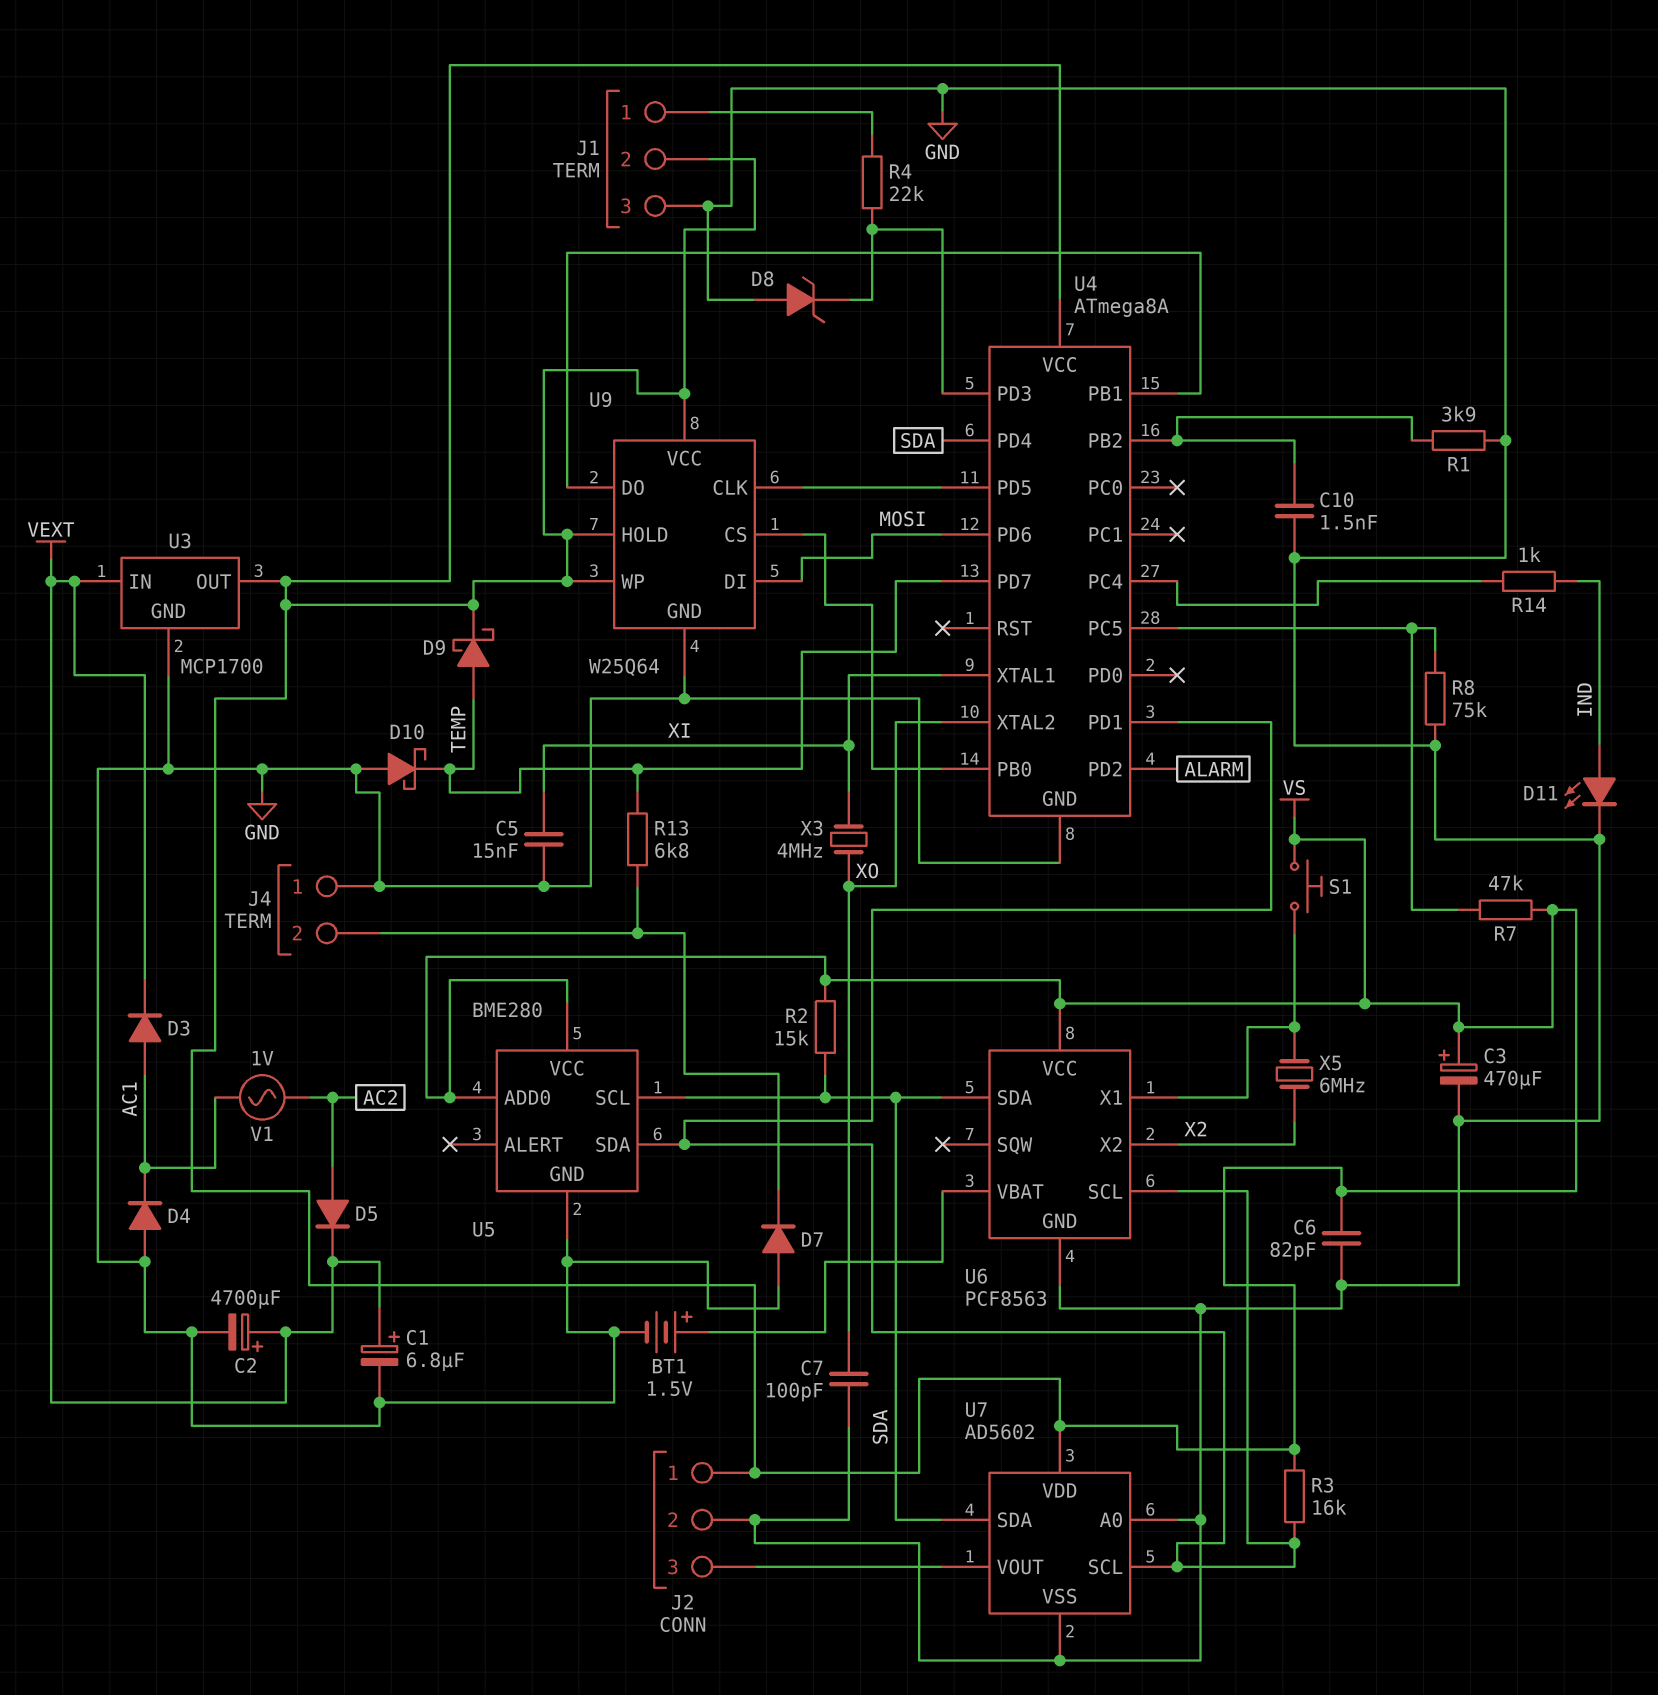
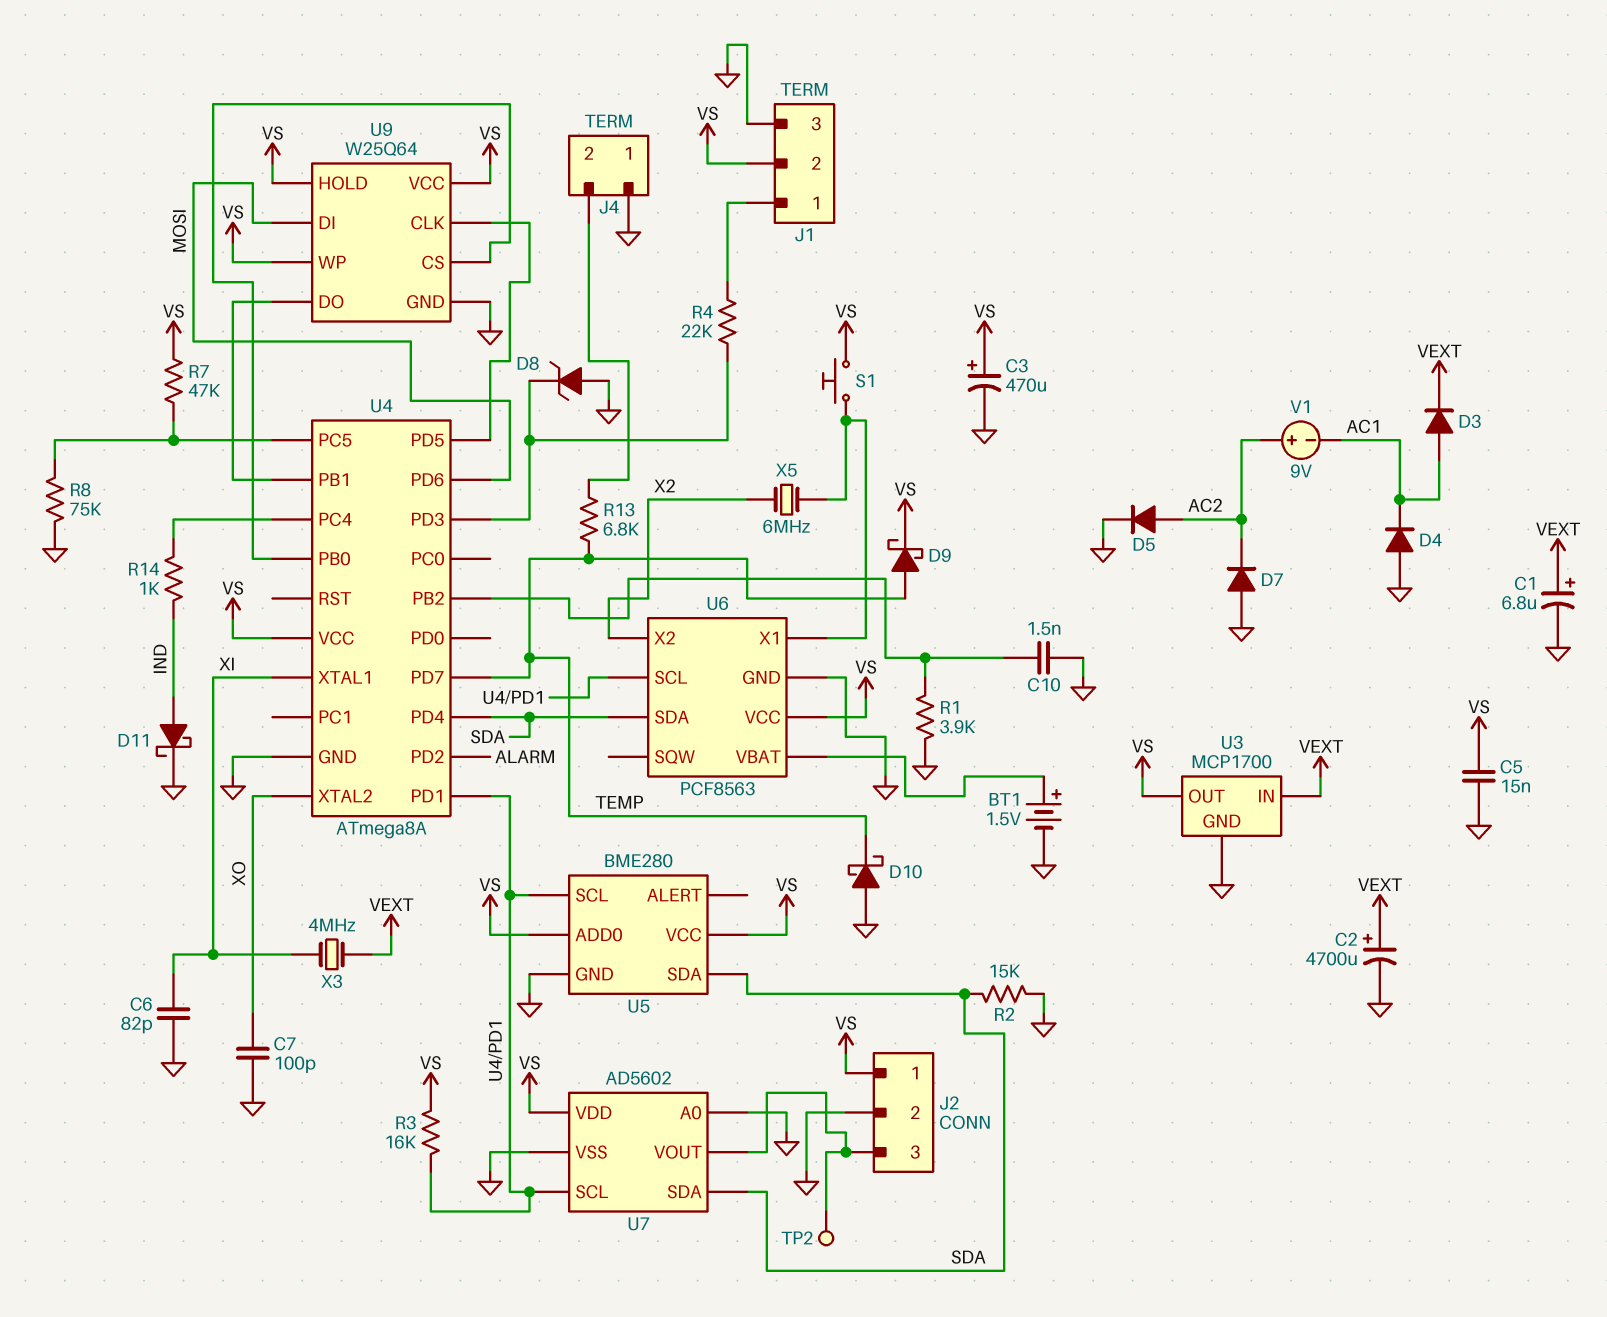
C5: 15nF (GND, XI) -> 15nF (GND, VS)
C6: 82pF (GND, VS) -> 82pF (GND, XI)
D5: diode (A AC2, K VEXT) -> diode (A AC2, K GND)
D7: diode (A GND, K J4/2) -> diode (A GND, K AC2)
D11: LED (A IND, K GND) -> schottky (A IND, K GND)
R2: 15k (SDA, VS) -> 15k (GND, SDA)
TP2: none -> test point (J2/3)
U5 pin SCL: SDA -> U4/PD1
U5 pin SDA: U4/PD1 -> SDA
V1: AC 1V (AC1, AC2) -> 9V (plus AC2, minus AC1)
X3: 4MHz (XI, XO) -> 4MHz (VEXT, XI)

